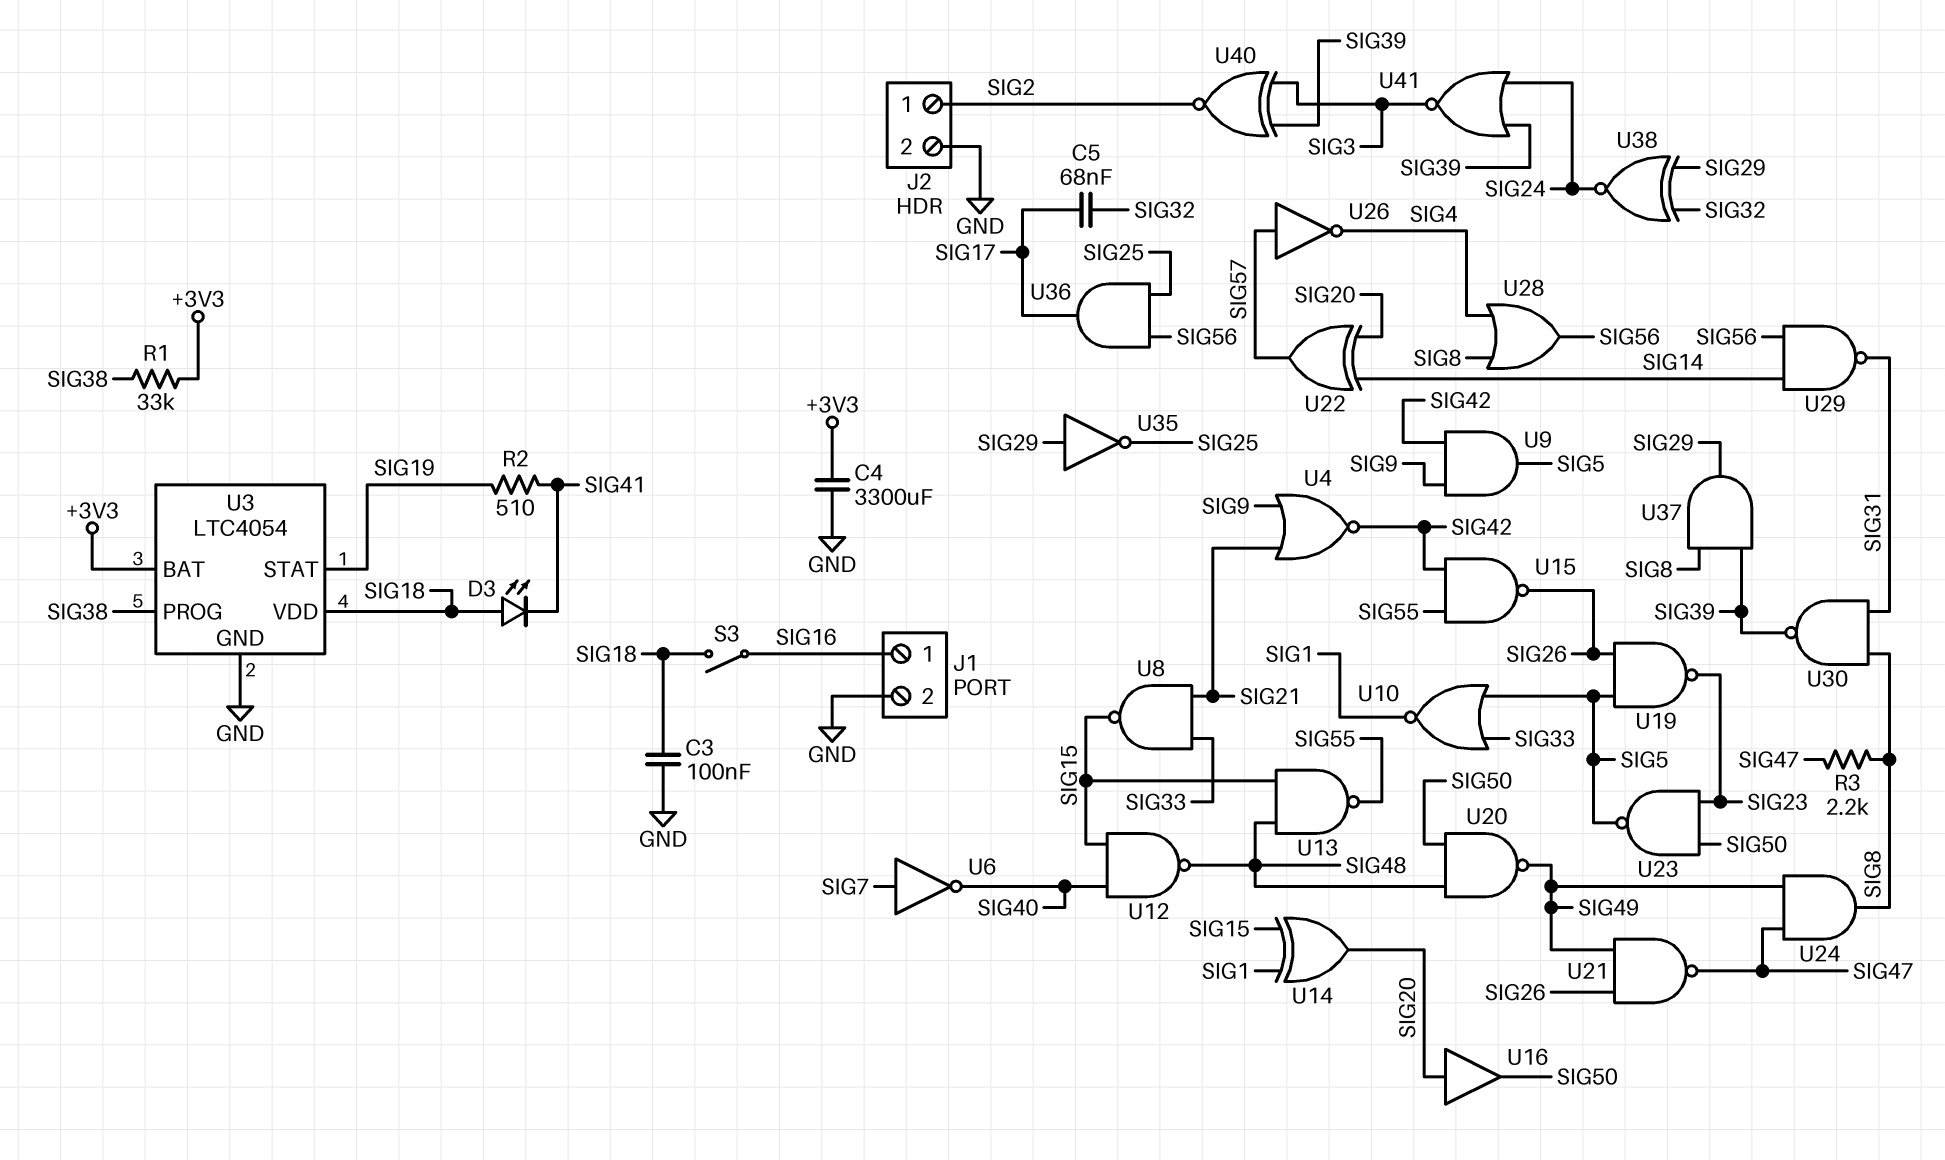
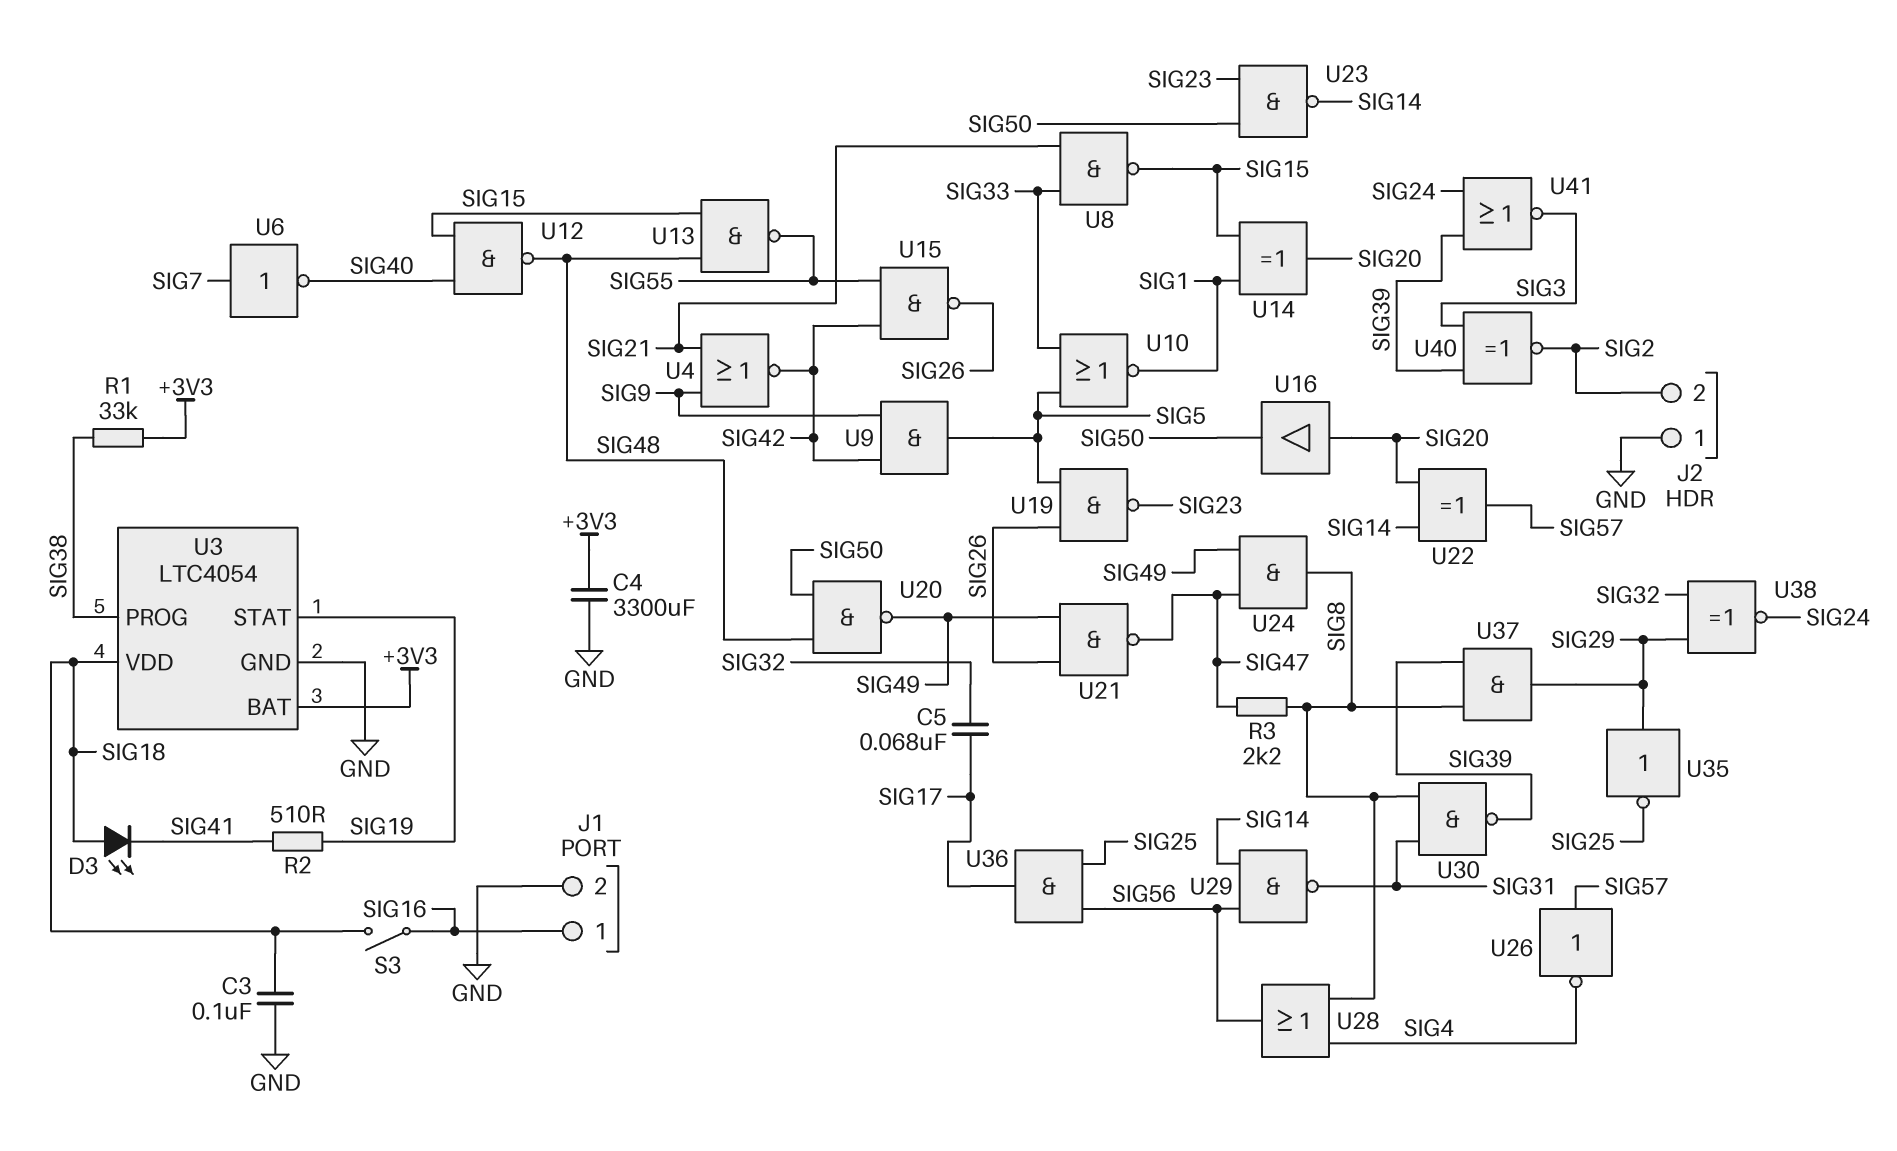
J2 pin 1: SIG2 -> GND
J2 pin 2: GND -> SIG2
U23: NAND (in SIG23, in SIG50, out SIG5) -> NAND (in SIG23, in SIG50, out SIG14)

